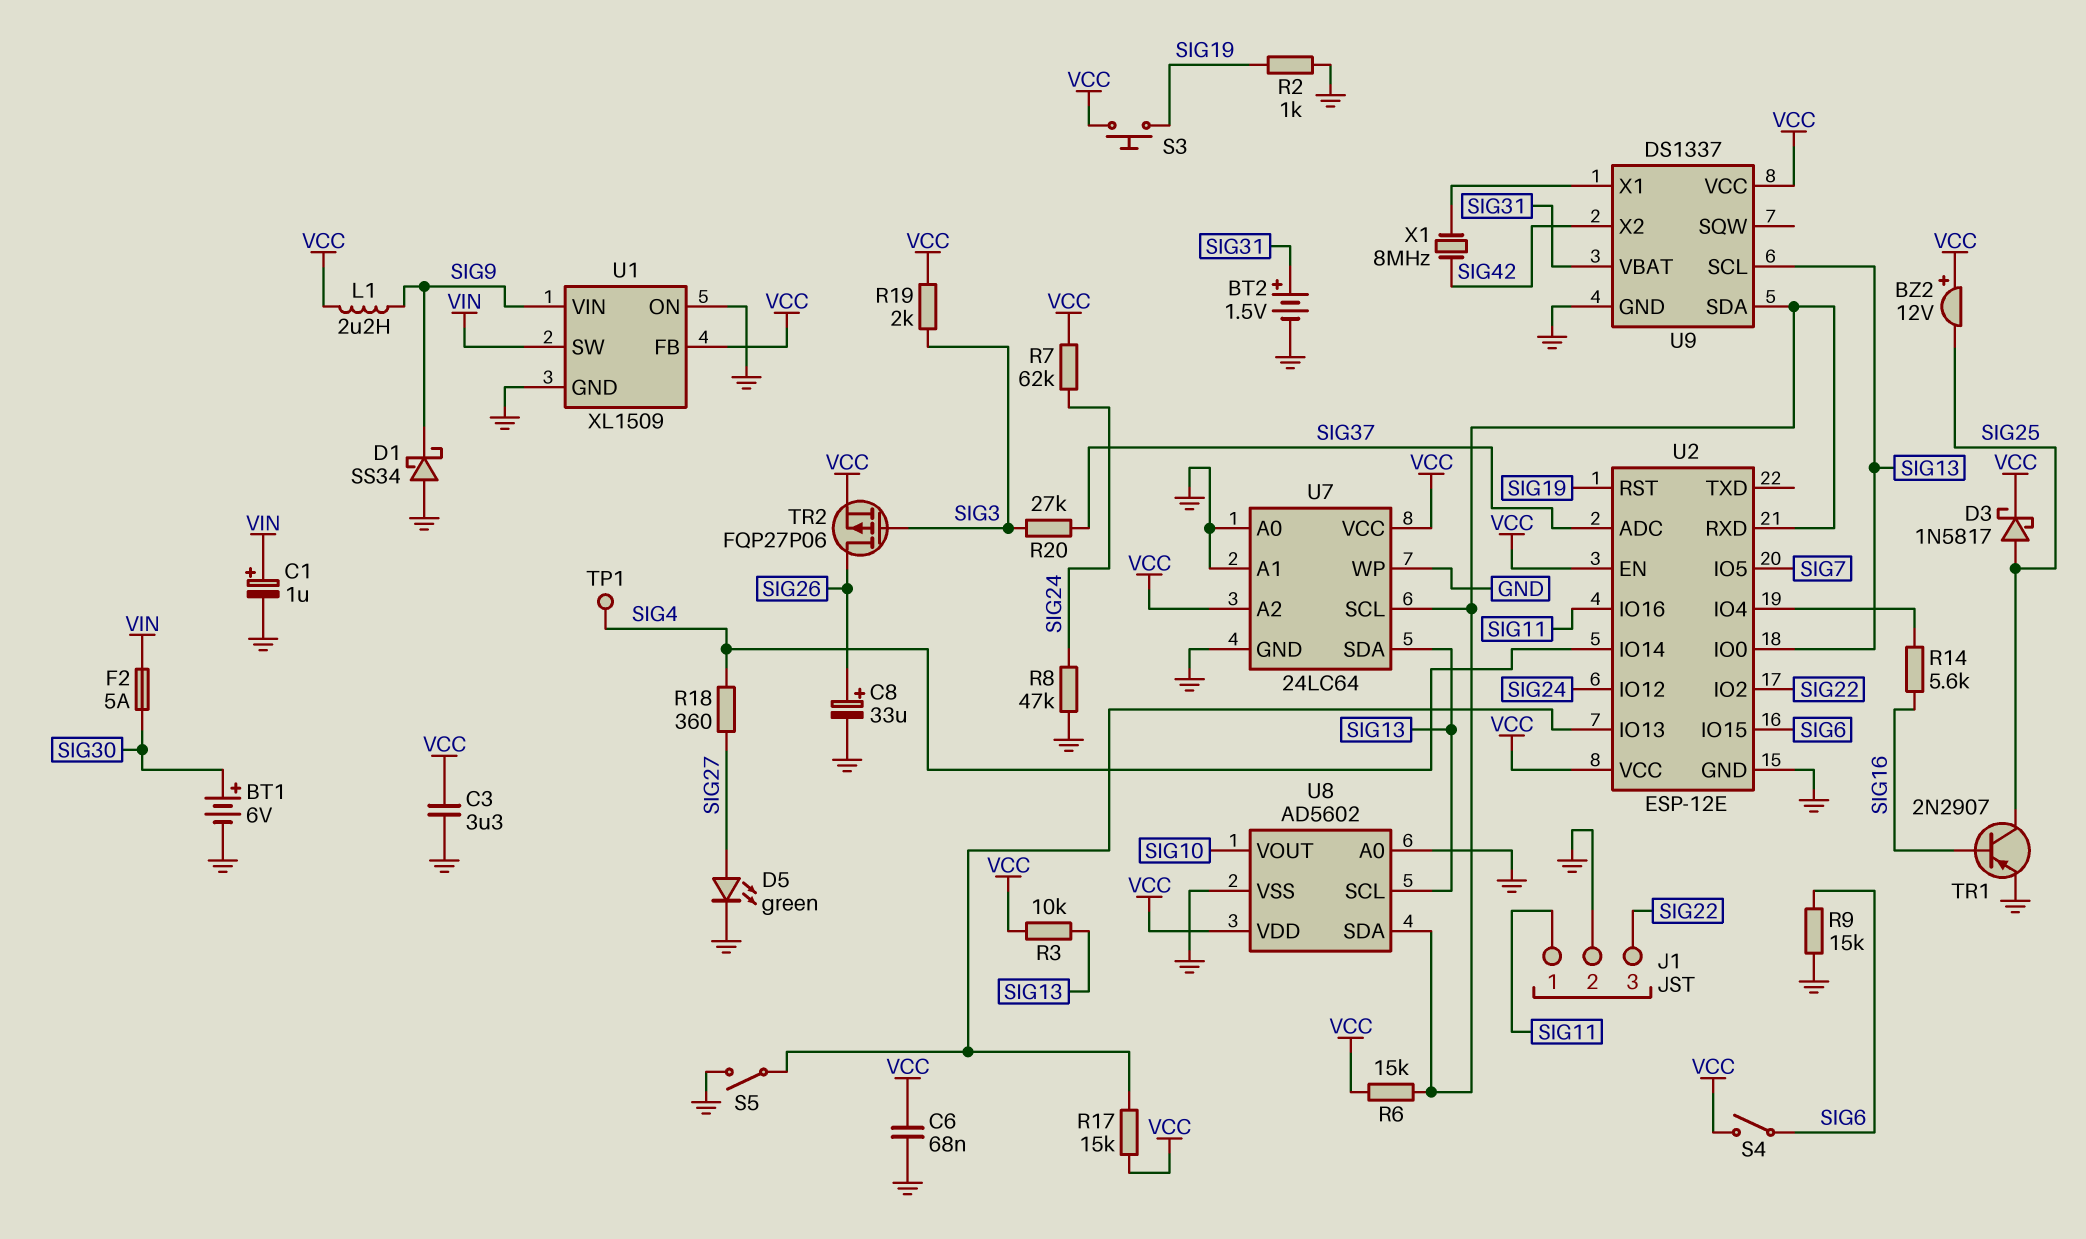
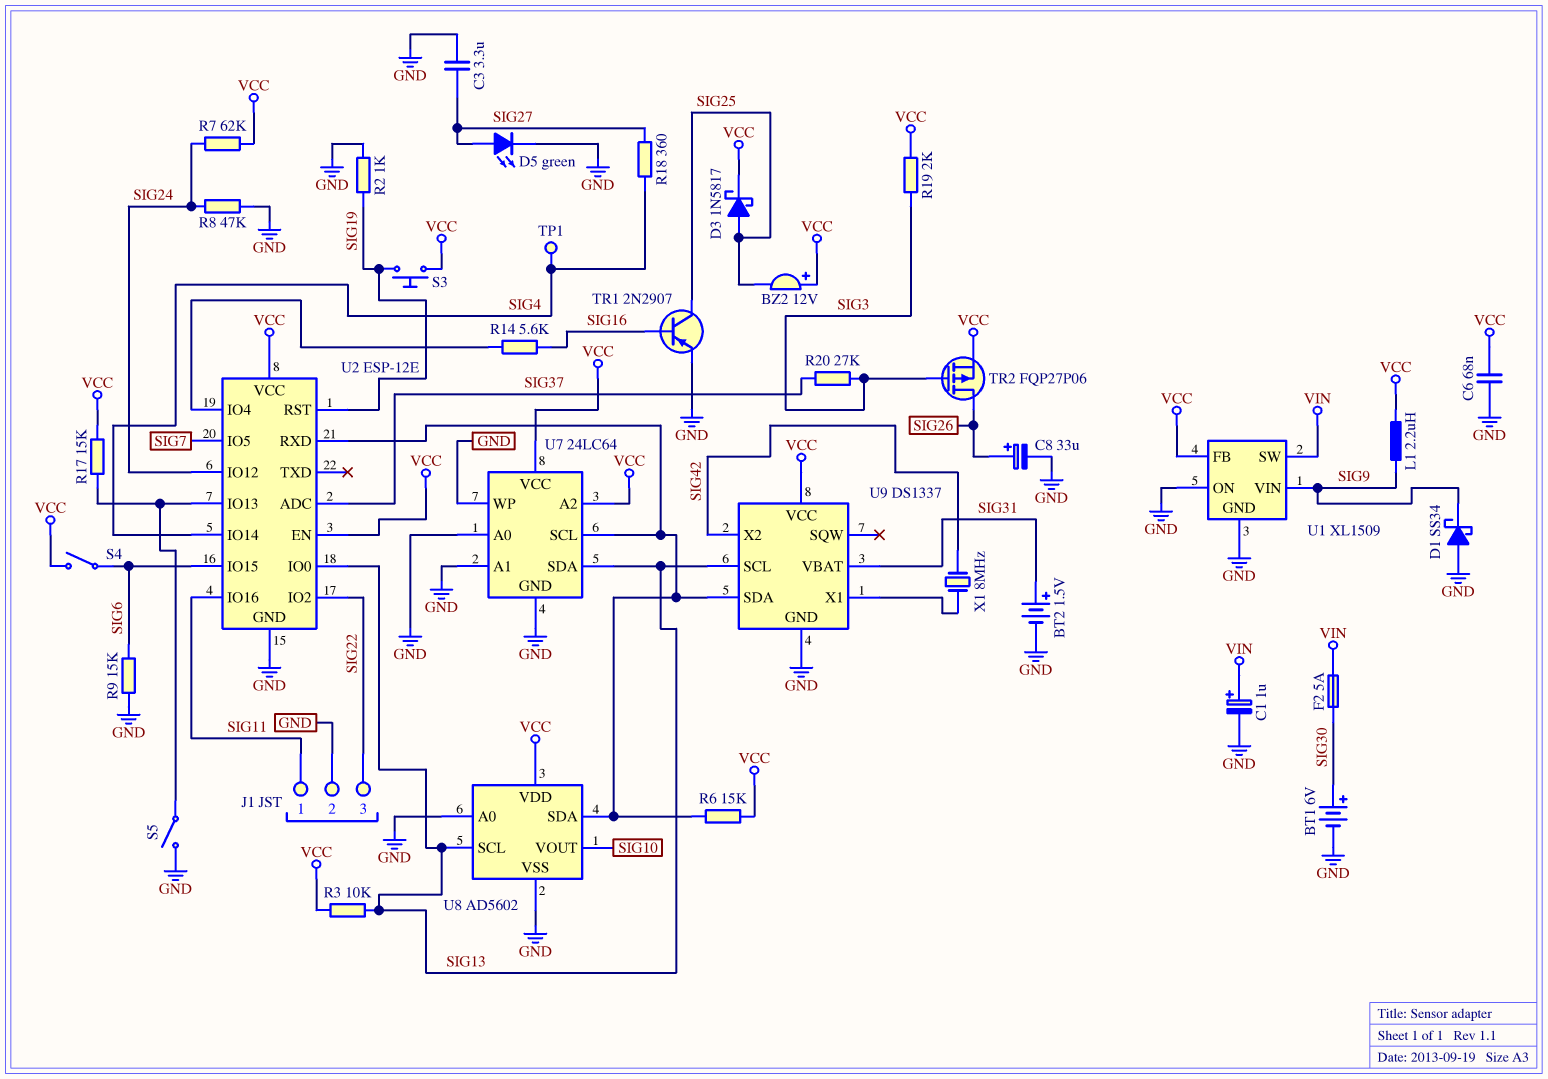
C3: 3.3uF (GND, VCC) -> 3.3uF (GND, SIG27)

